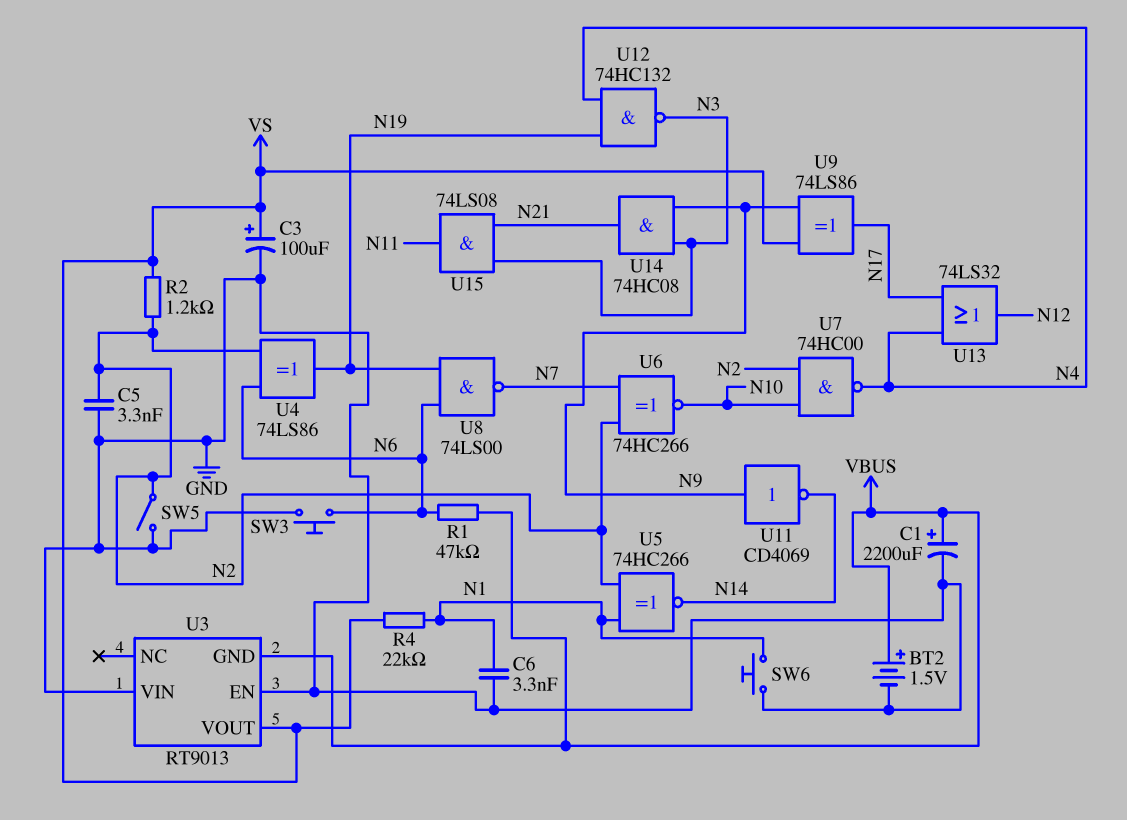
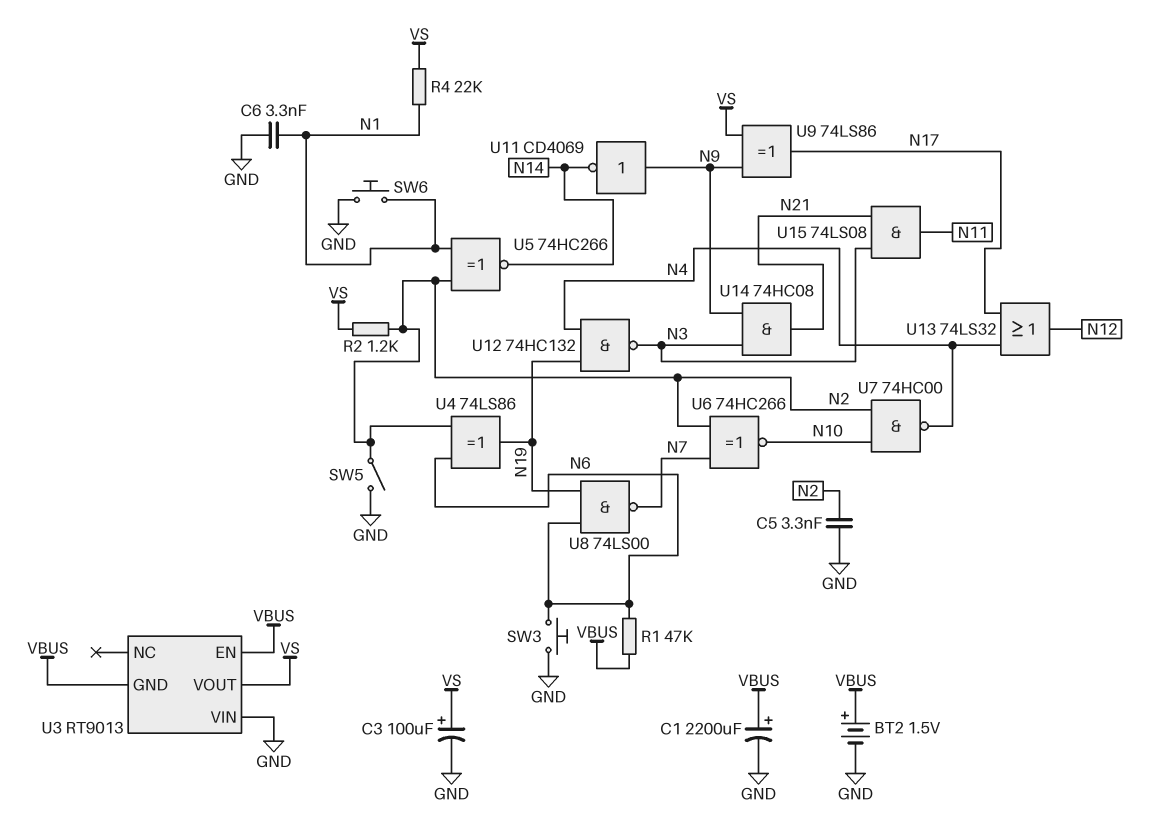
U3 pin EN: GND -> VBUS

